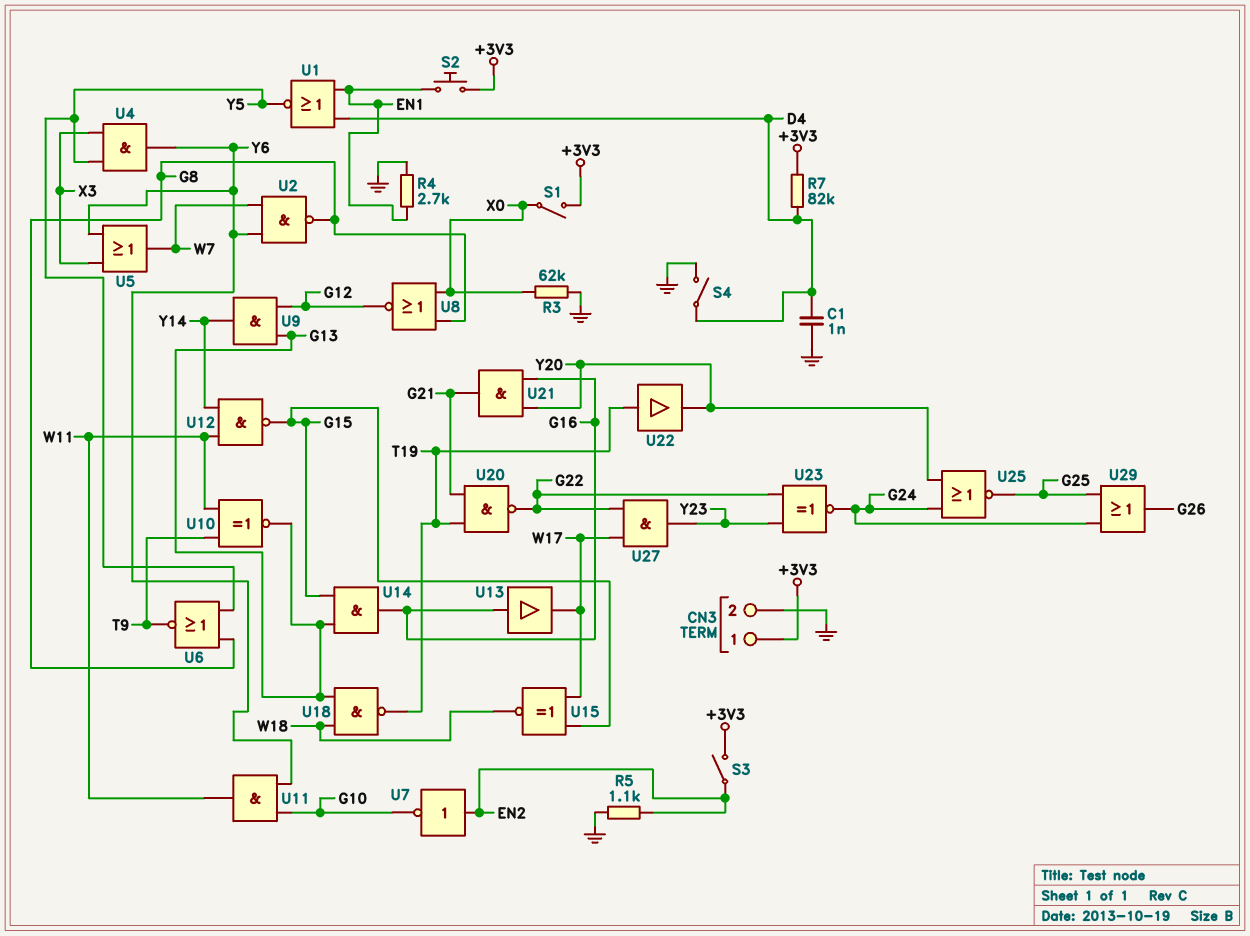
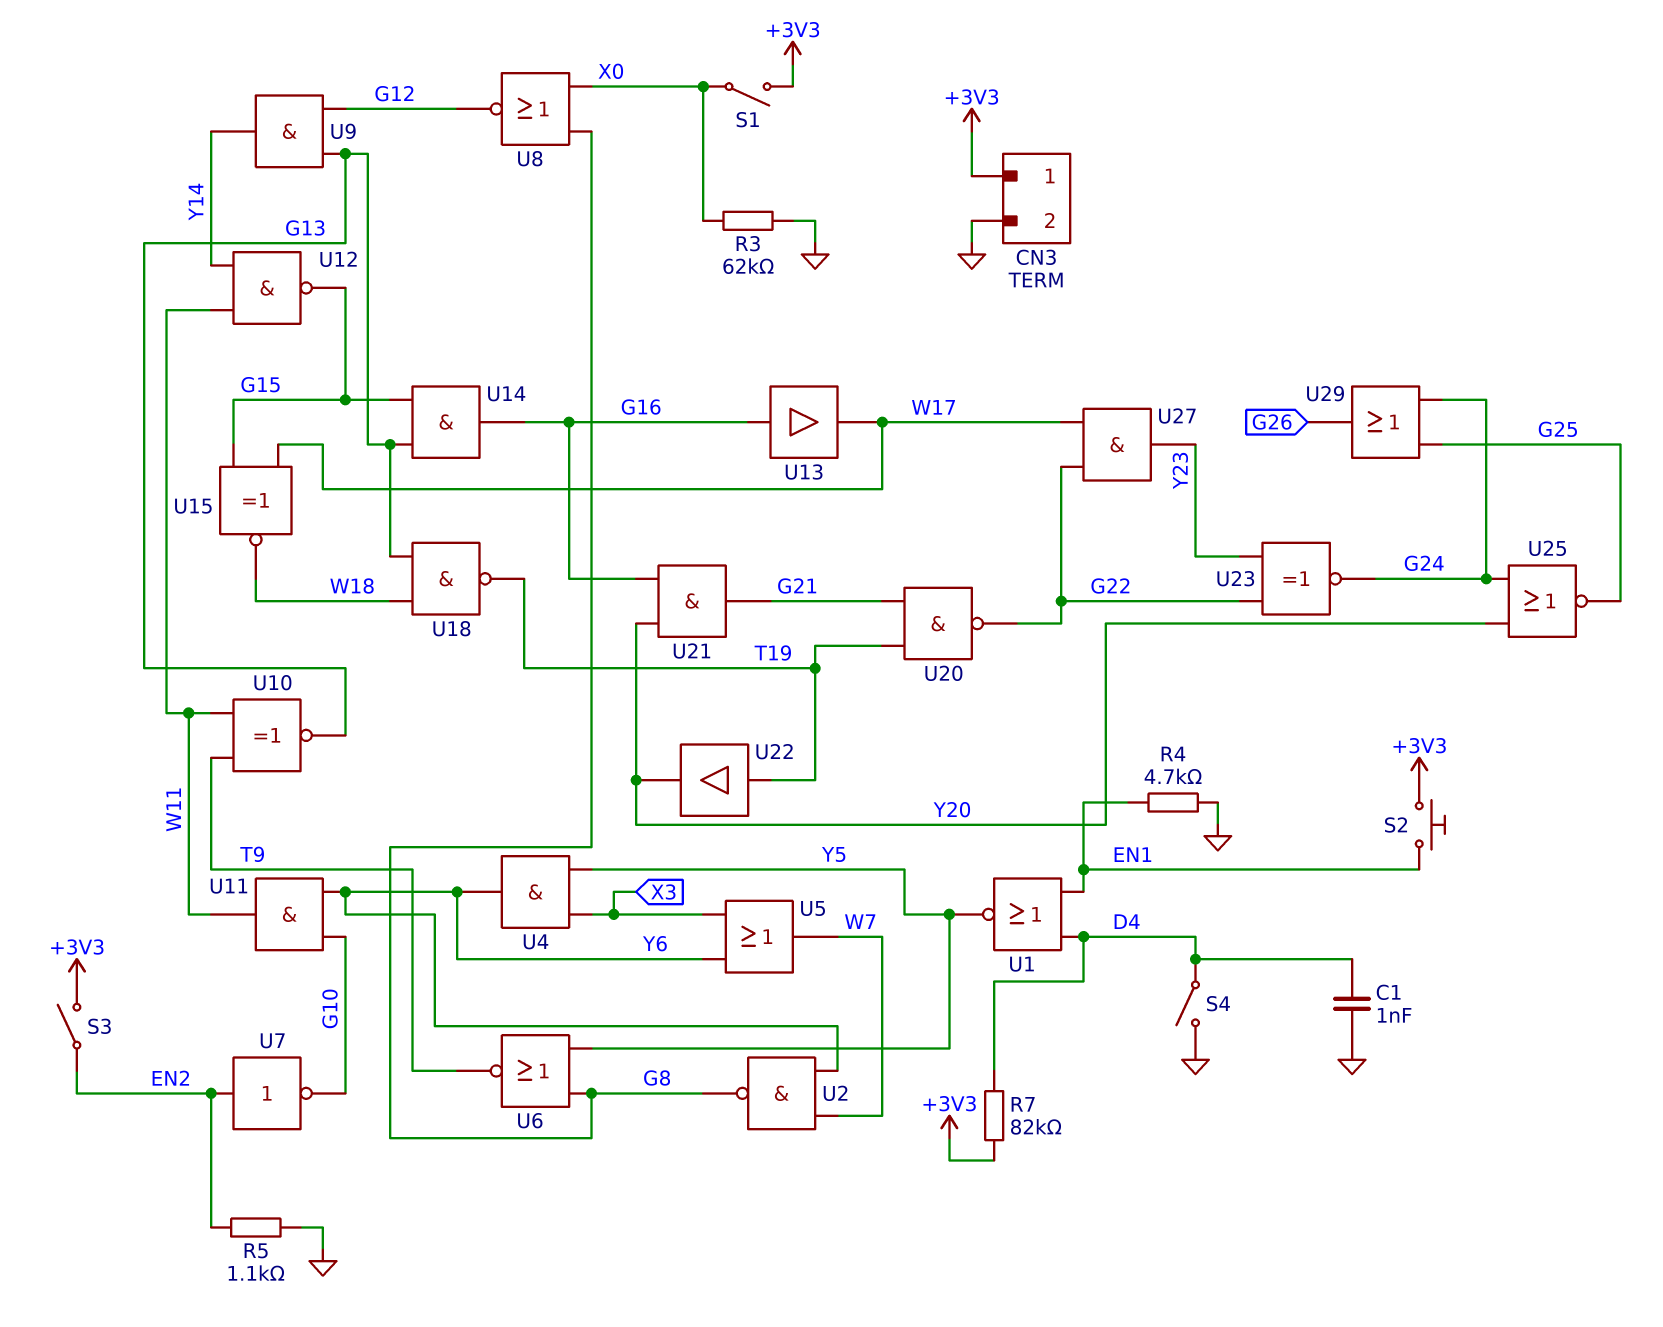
R4: 2.7k (EN1, GND) -> 4.7k (EN1, GND)

